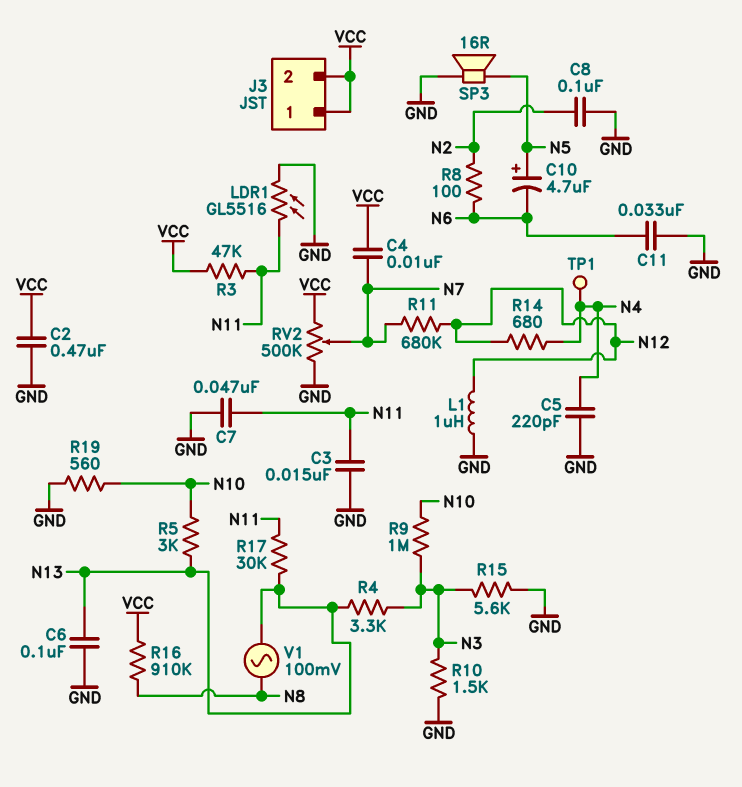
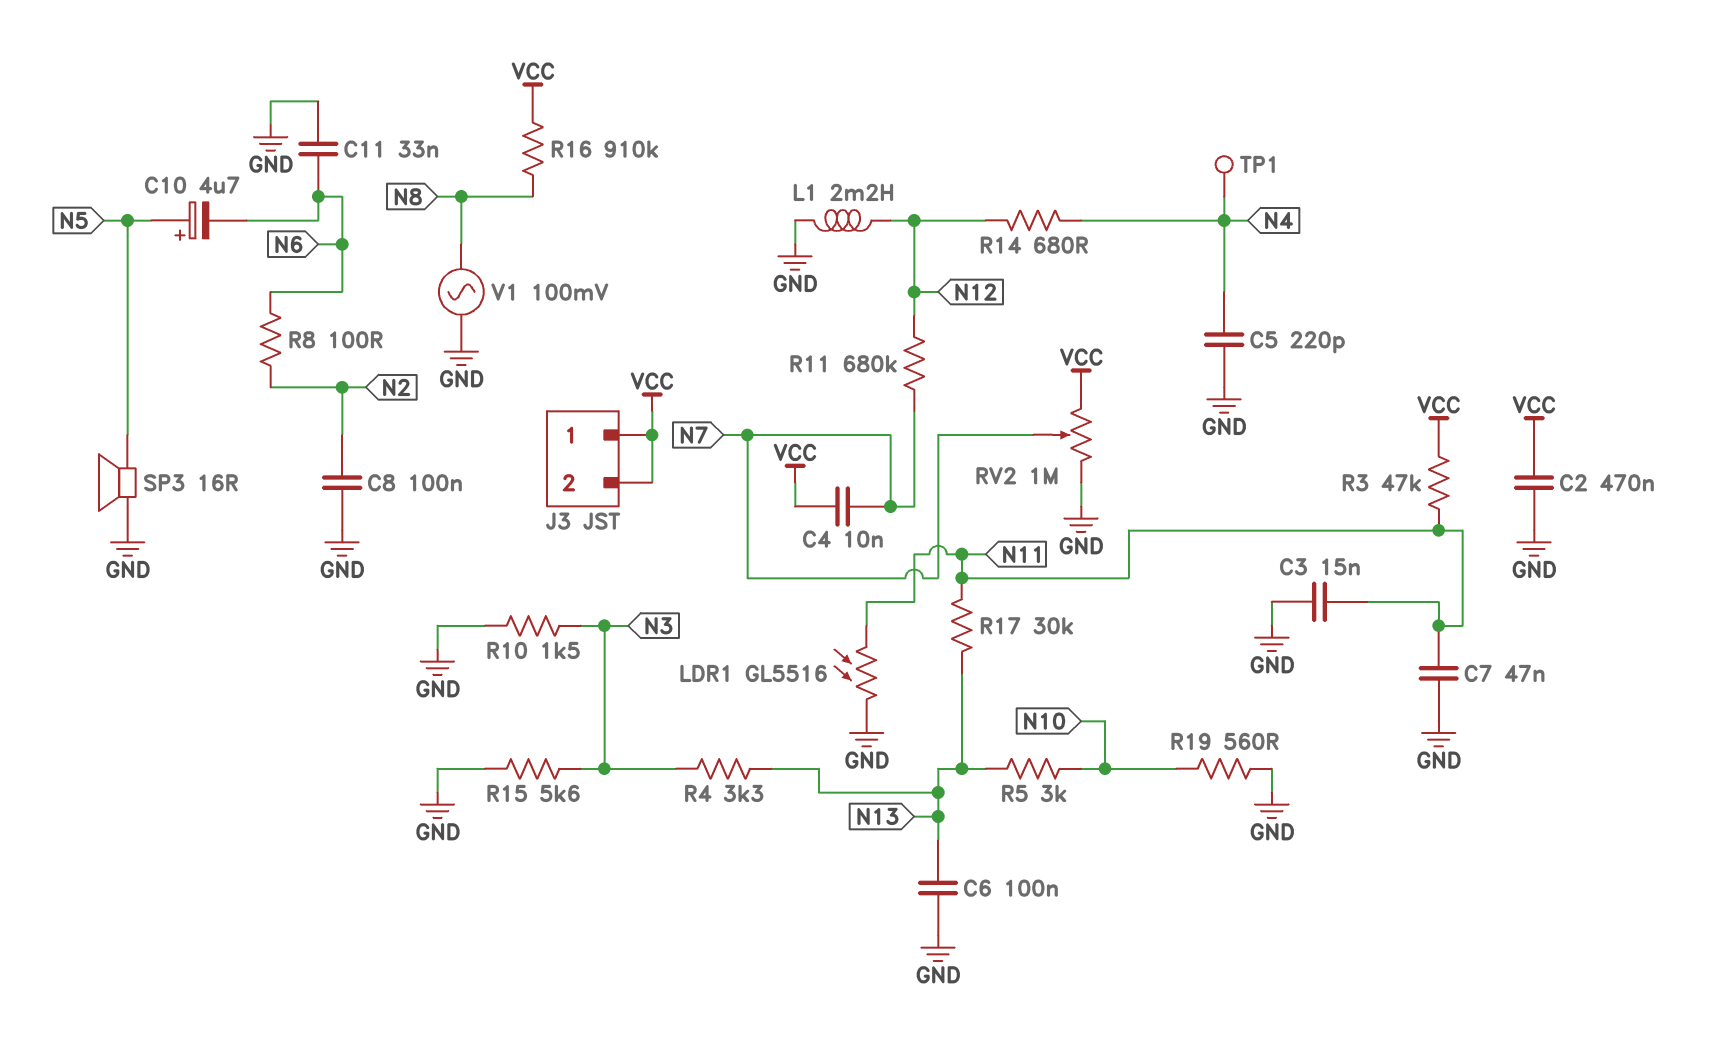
L1: 1uH (GND, N12) -> 2.2mH (GND, N12)
R9: 1M (N3, N10) -> none
RV2: 500k (GND, VCC, wiper N7) -> 1M (GND, VCC, wiper N7)
V1: AC 100mV (N8, N13) -> AC 100mV (GND, N8)

